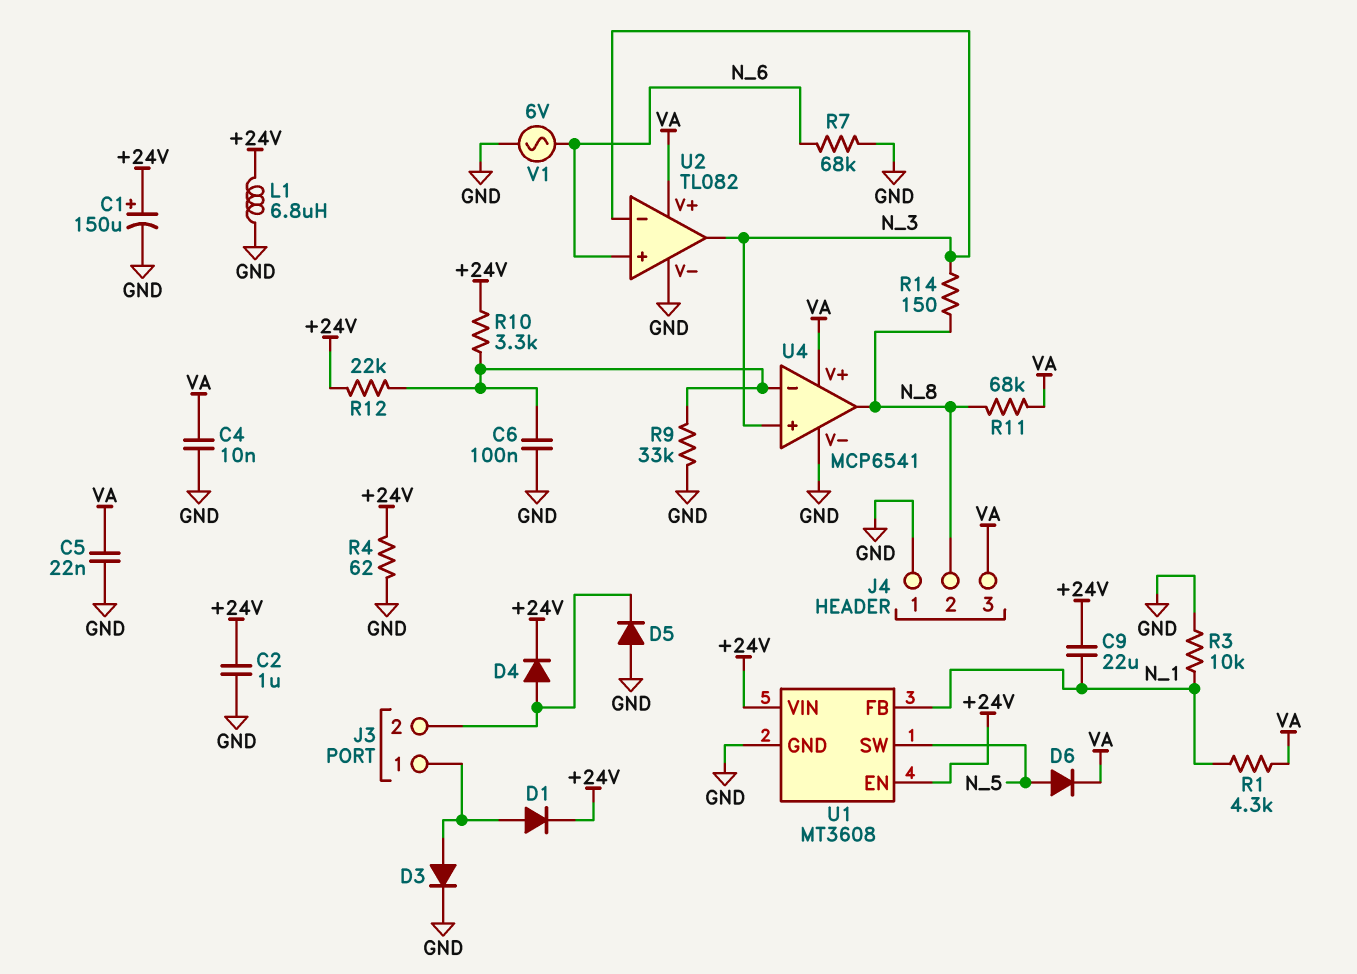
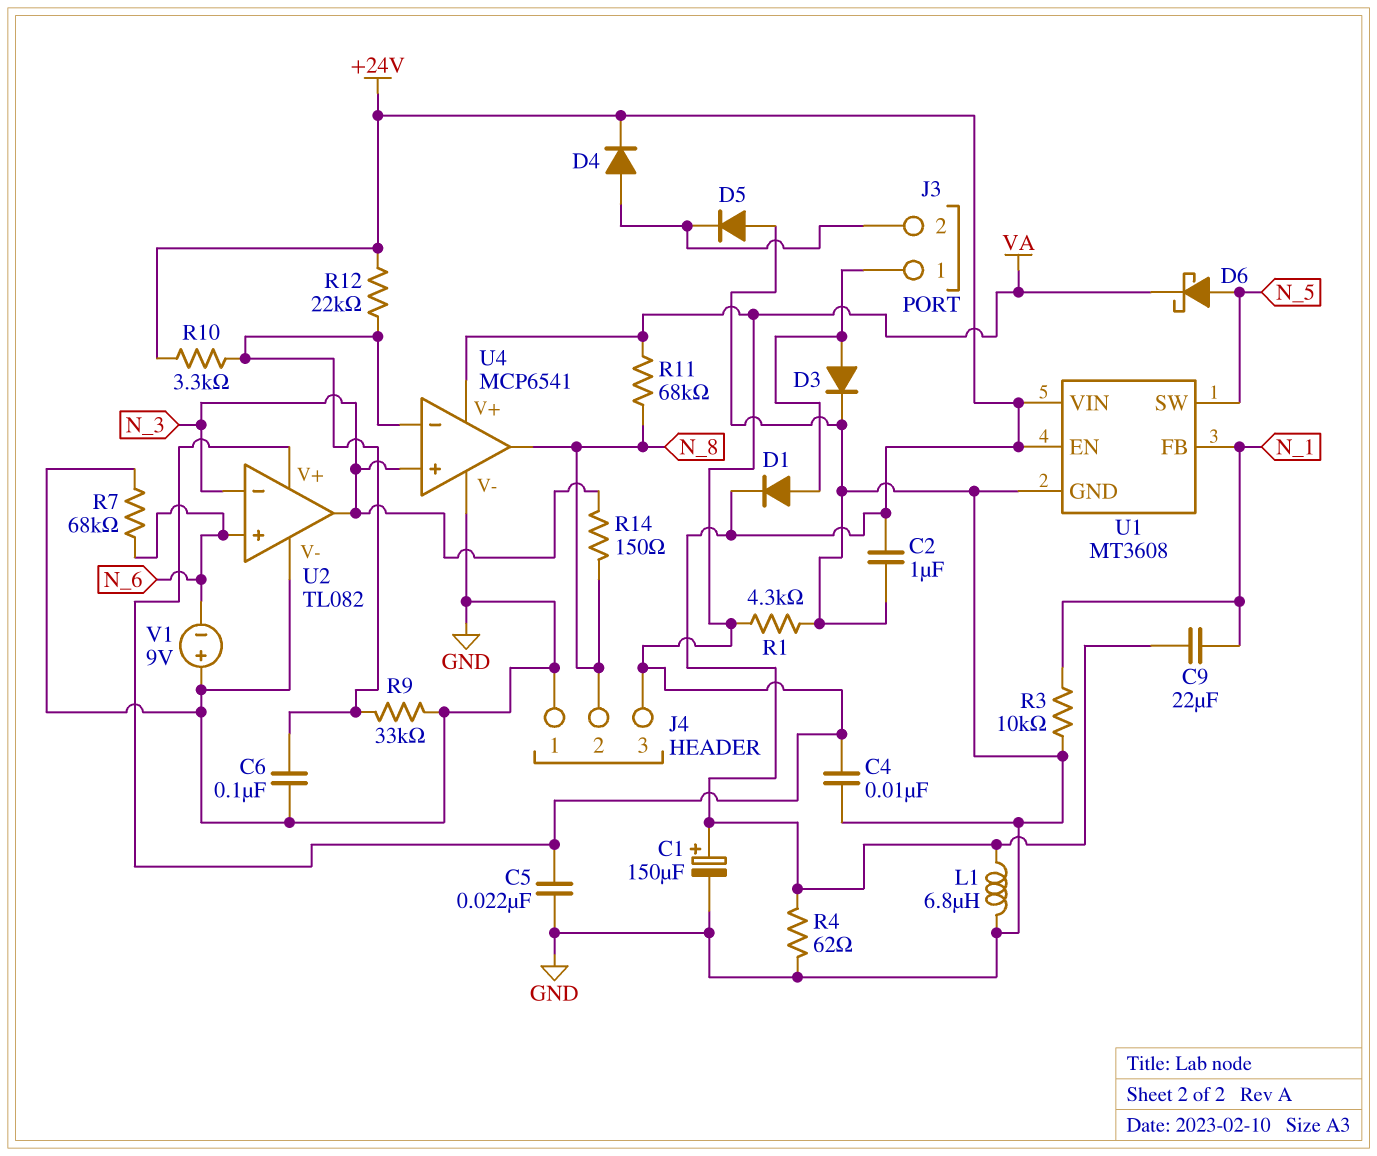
D6: diode (A N_5, K VA) -> schottky (A N_5, K VA)
R1: 4.3k (N_1, VA) -> 4.3k (GND, VA)
V1: AC 6V (GND, N_6) -> 9V (plus GND, minus N_6)

